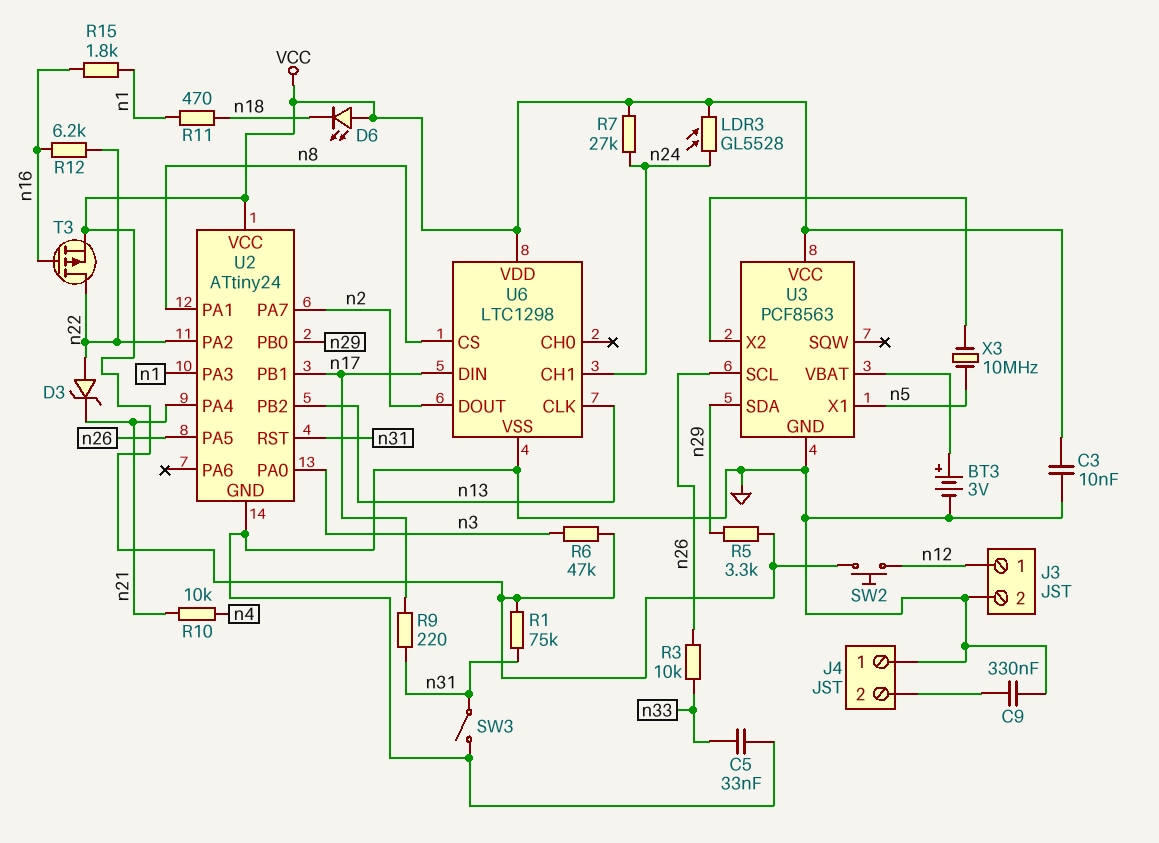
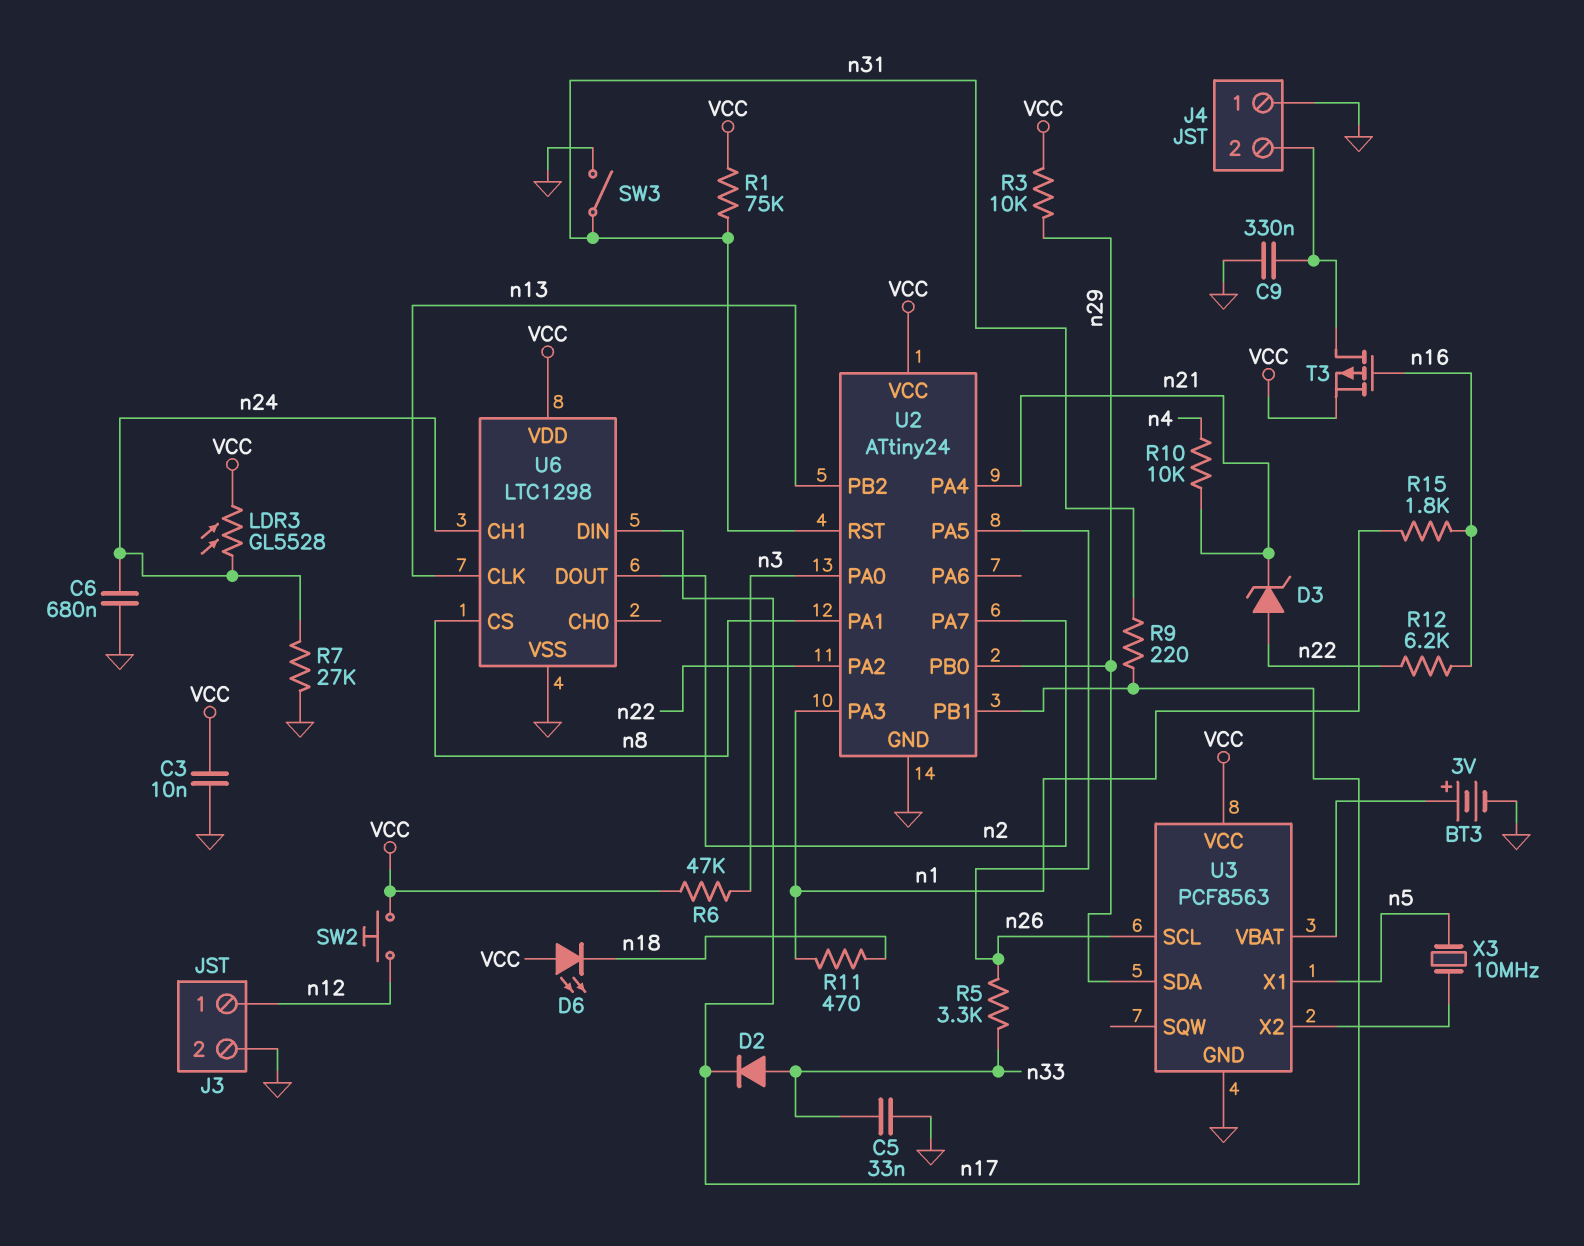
C6: none -> 680nF (GND, n24)
D2: none -> diode (A n33, K n17)
R3: 10k (n26, n33) -> 10k (VCC, n29)
R5: 3.3k (VCC, n29) -> 3.3k (n26, n33)
R7: 27k (VCC, n24) -> 27k (GND, n24)
T3: PMOS (G n16, D n22, S VCC) -> PMOS (G n16, D J4/2, S VCC)

